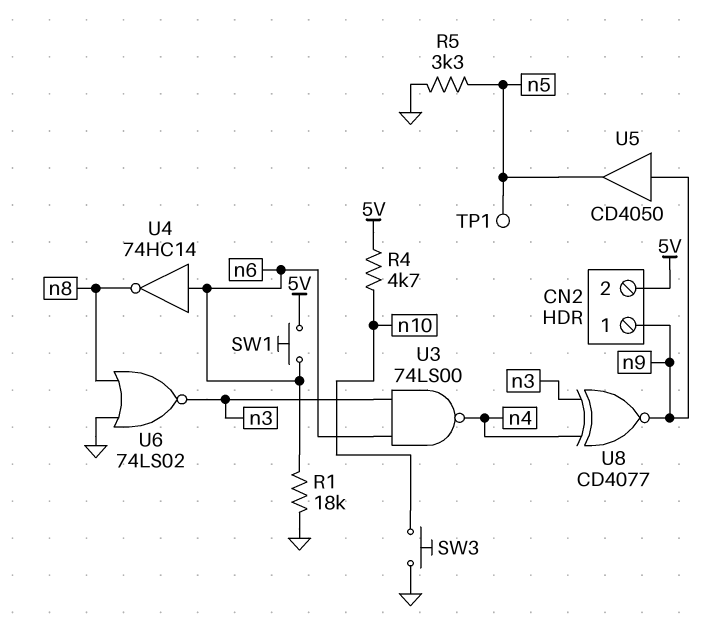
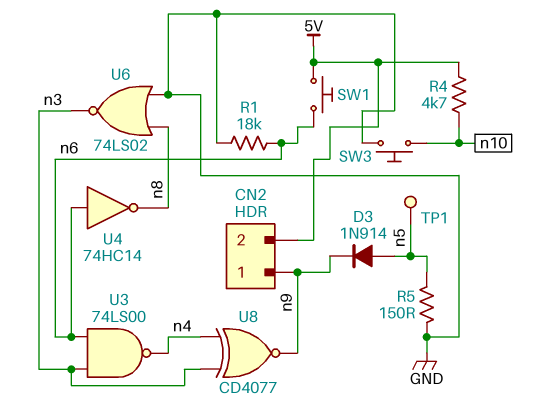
D3: none -> diode 1N914 (A n5, K n9)
R5: 3.3k (GND, n5) -> 150 (GND, n5)
U5: buffer CD4050 (in n9, out n5) -> none

